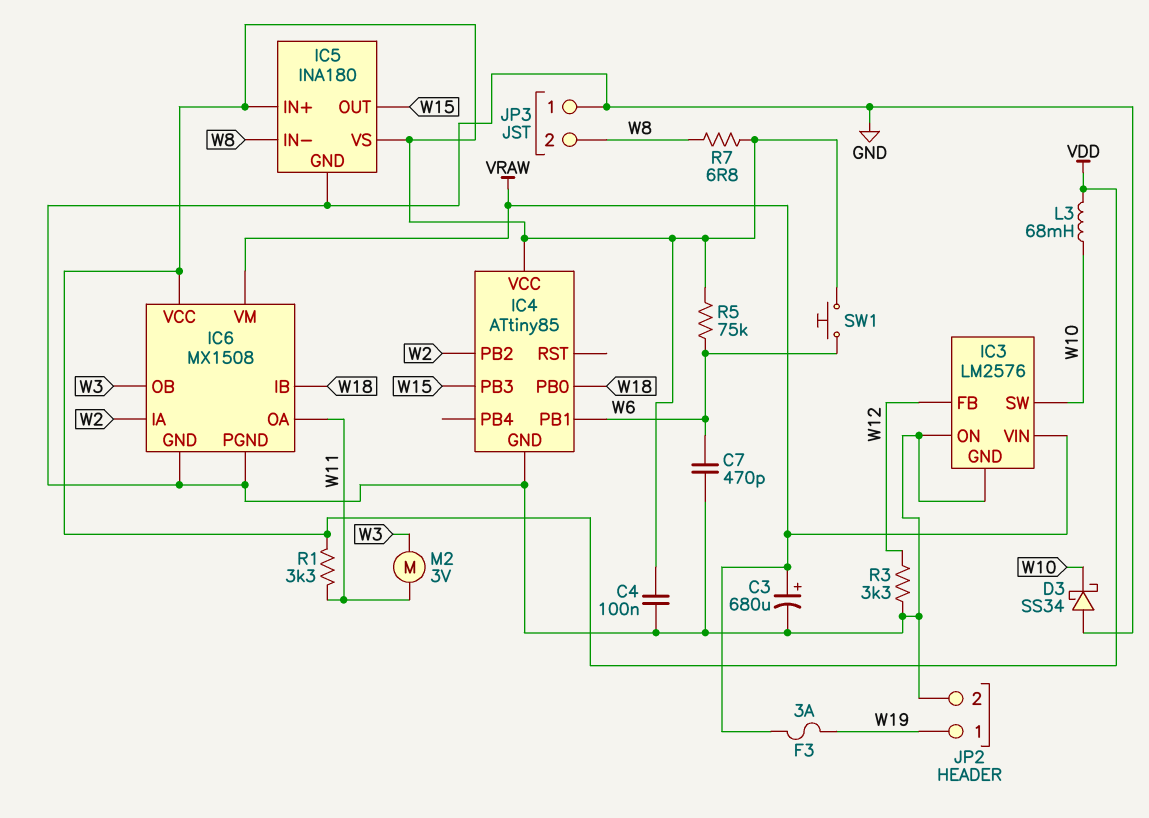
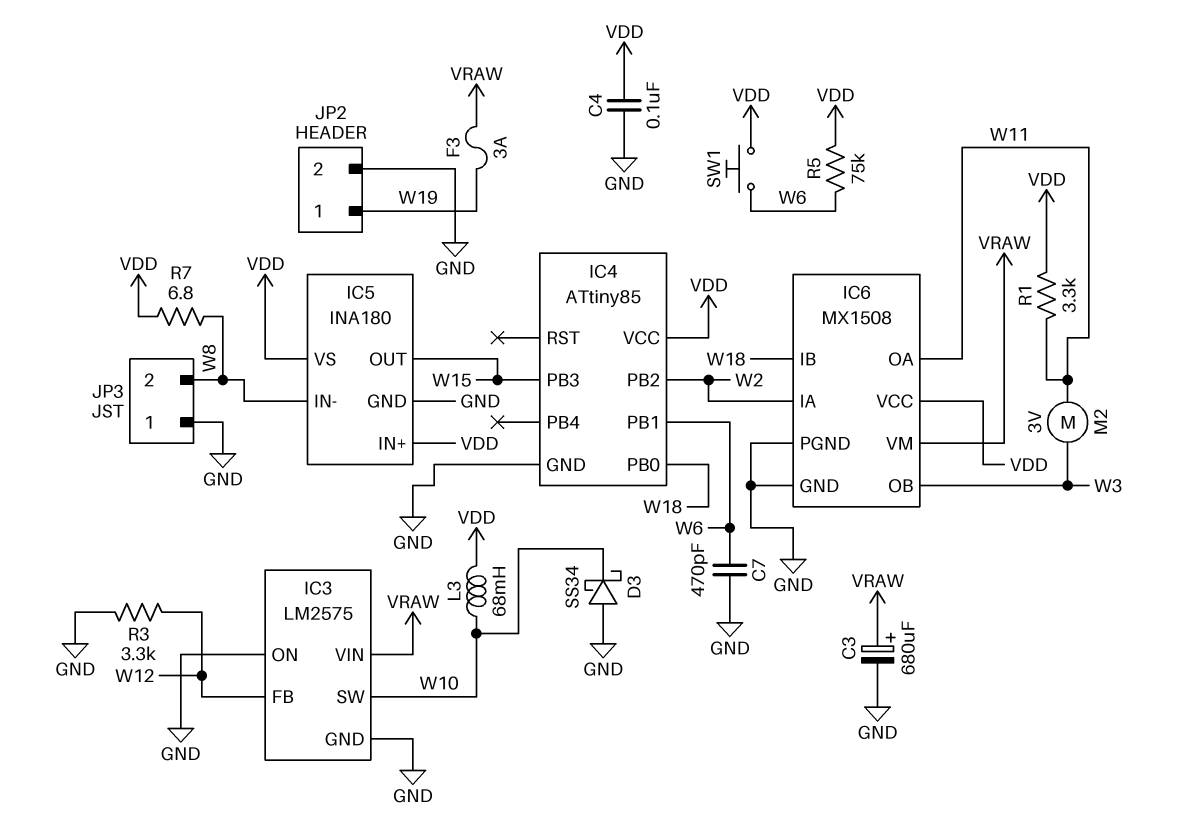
IC3: LM2576 -> LM2575

